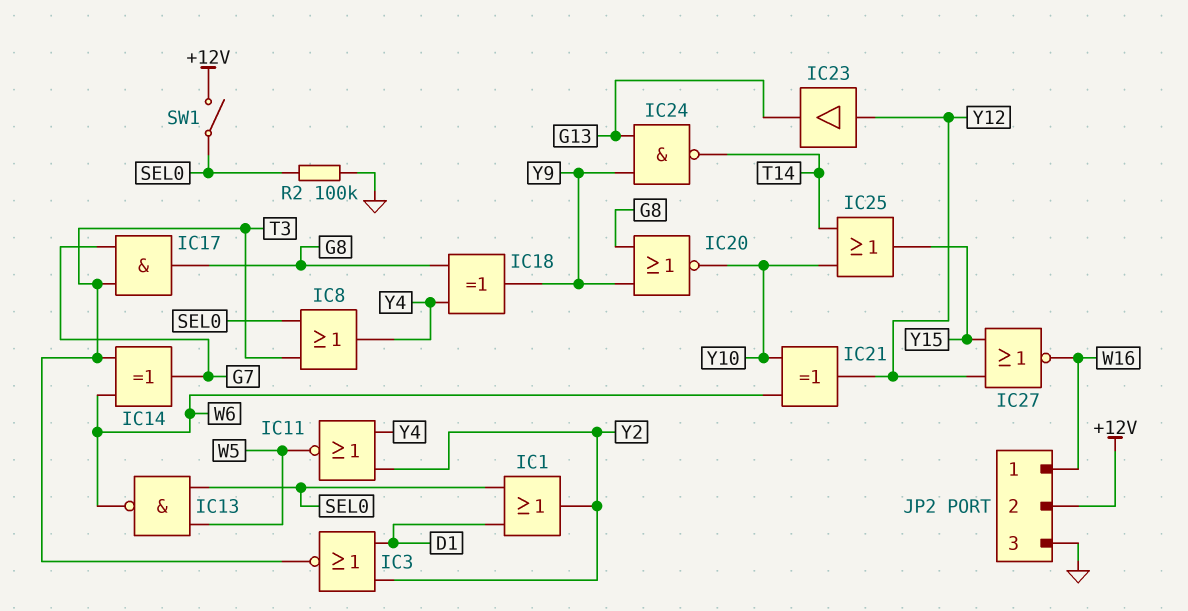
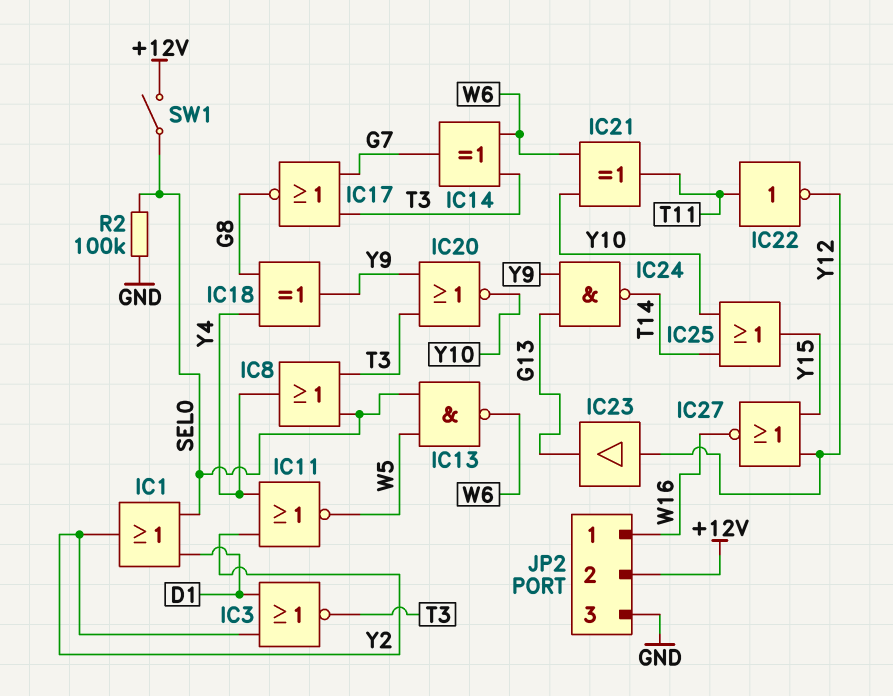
IC17: AND (in G7, in T3, out G8) -> NOR (in G7, in T3, out G8)
IC20: NOR (in G8, in Y9, out Y10) -> NOR (in T3, in Y9, out Y10)
IC21: XOR (in W6, in Y10, out Y12) -> XOR (in W6, in Y10, out T11)
IC22: none -> NOT (in T11, out Y12)

